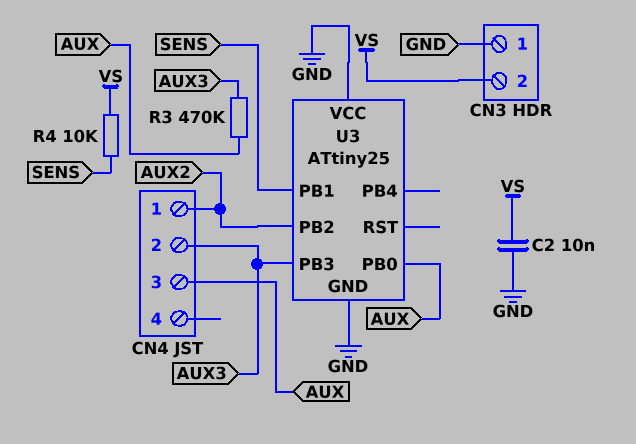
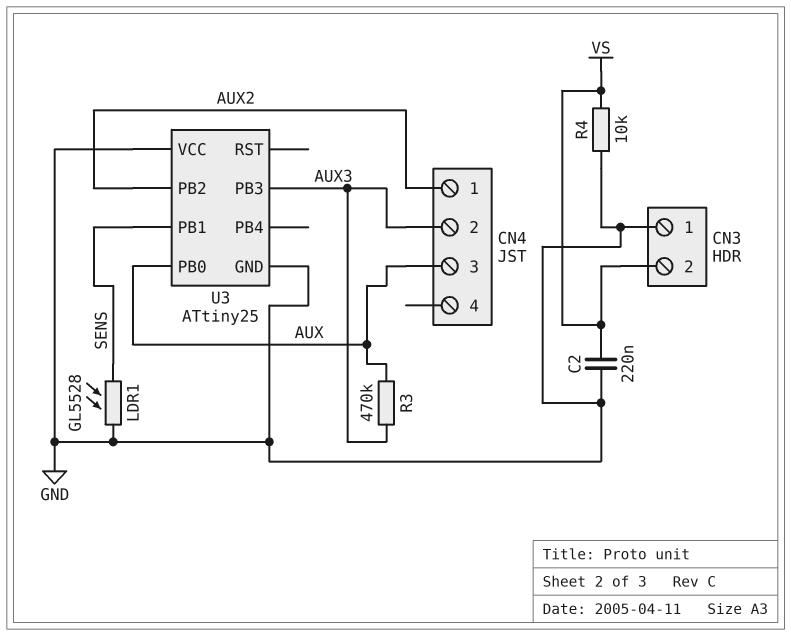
C2: 10nF (GND, VS) -> 220nF (GND, VS)
LDR1: none -> GL5528 (GND, SENS)
R4: 10k (SENS, VS) -> 10k (GND, VS)

